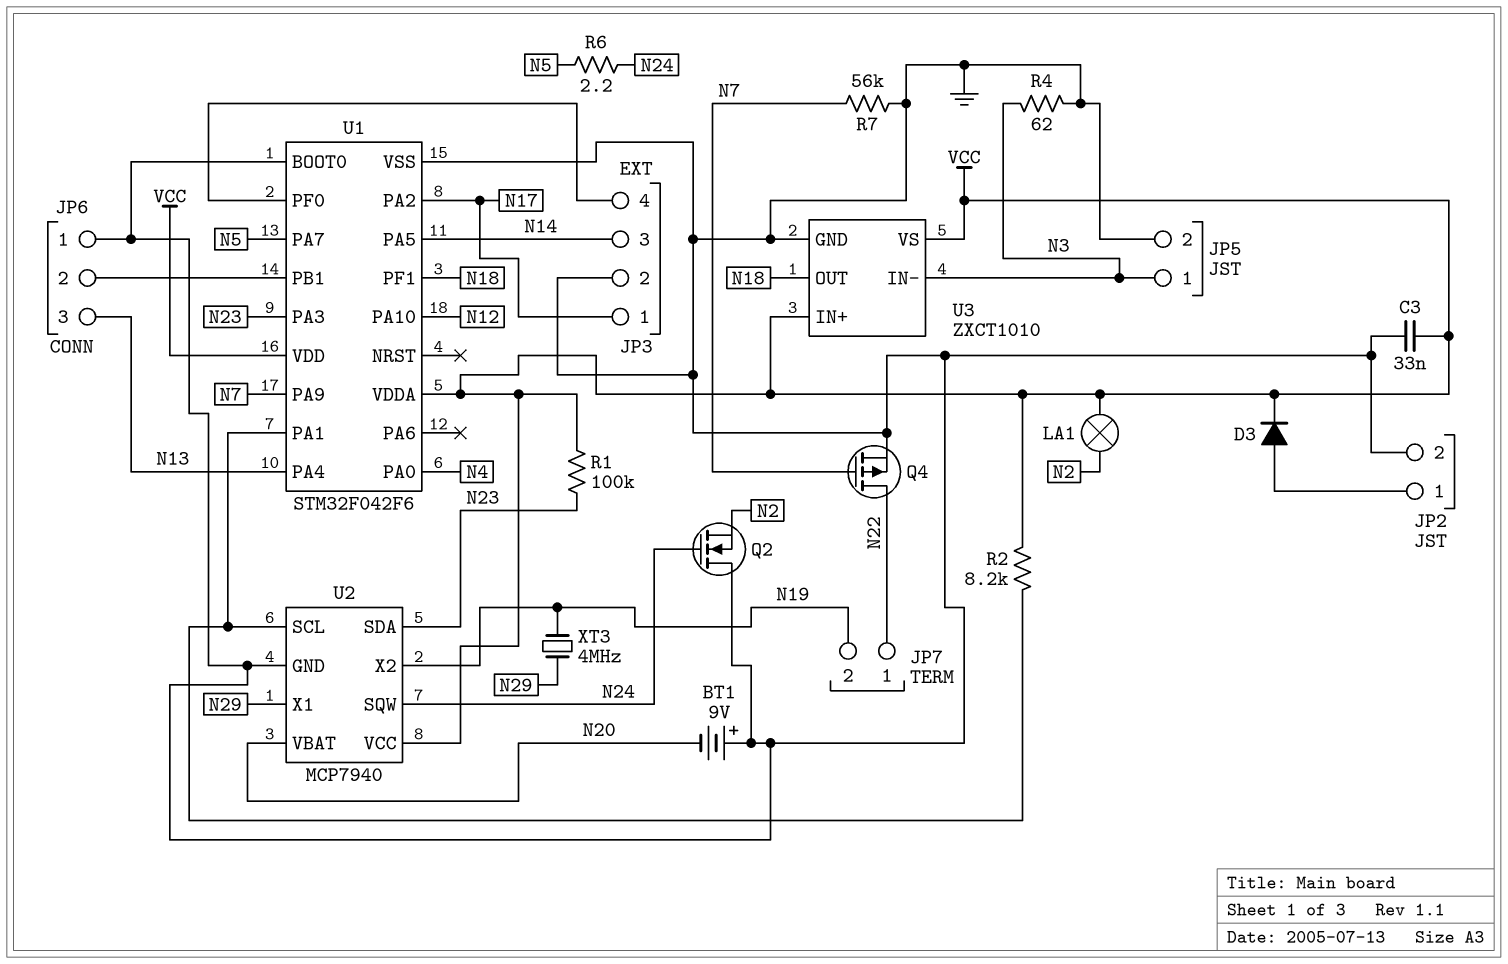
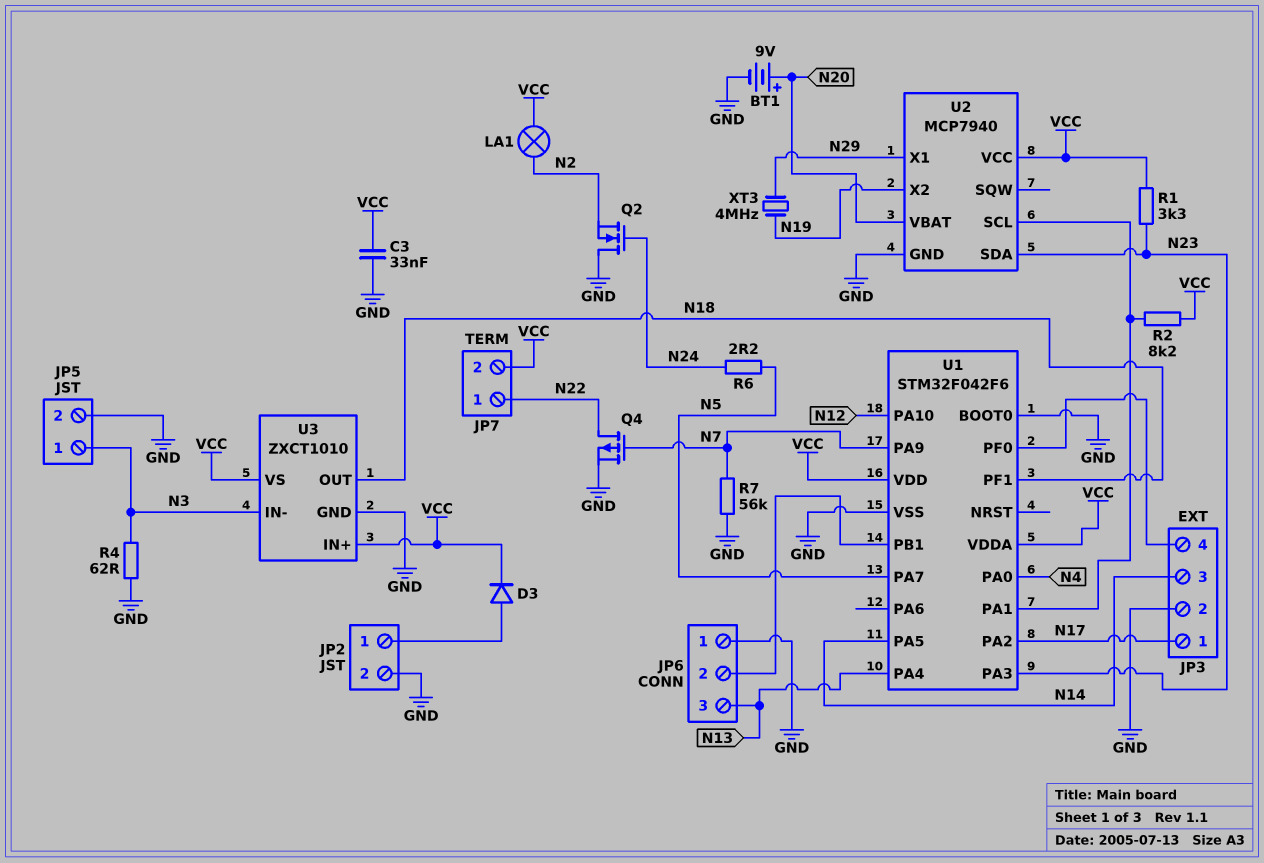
BT1: 9V (plus GND, minus N20) -> 9V (plus N20, minus GND)
JP7 pin 2: N19 -> VCC
R1: 100k (N23, VCC) -> 3.3k (N23, VCC)
U2 pin SQW: N24 -> none

